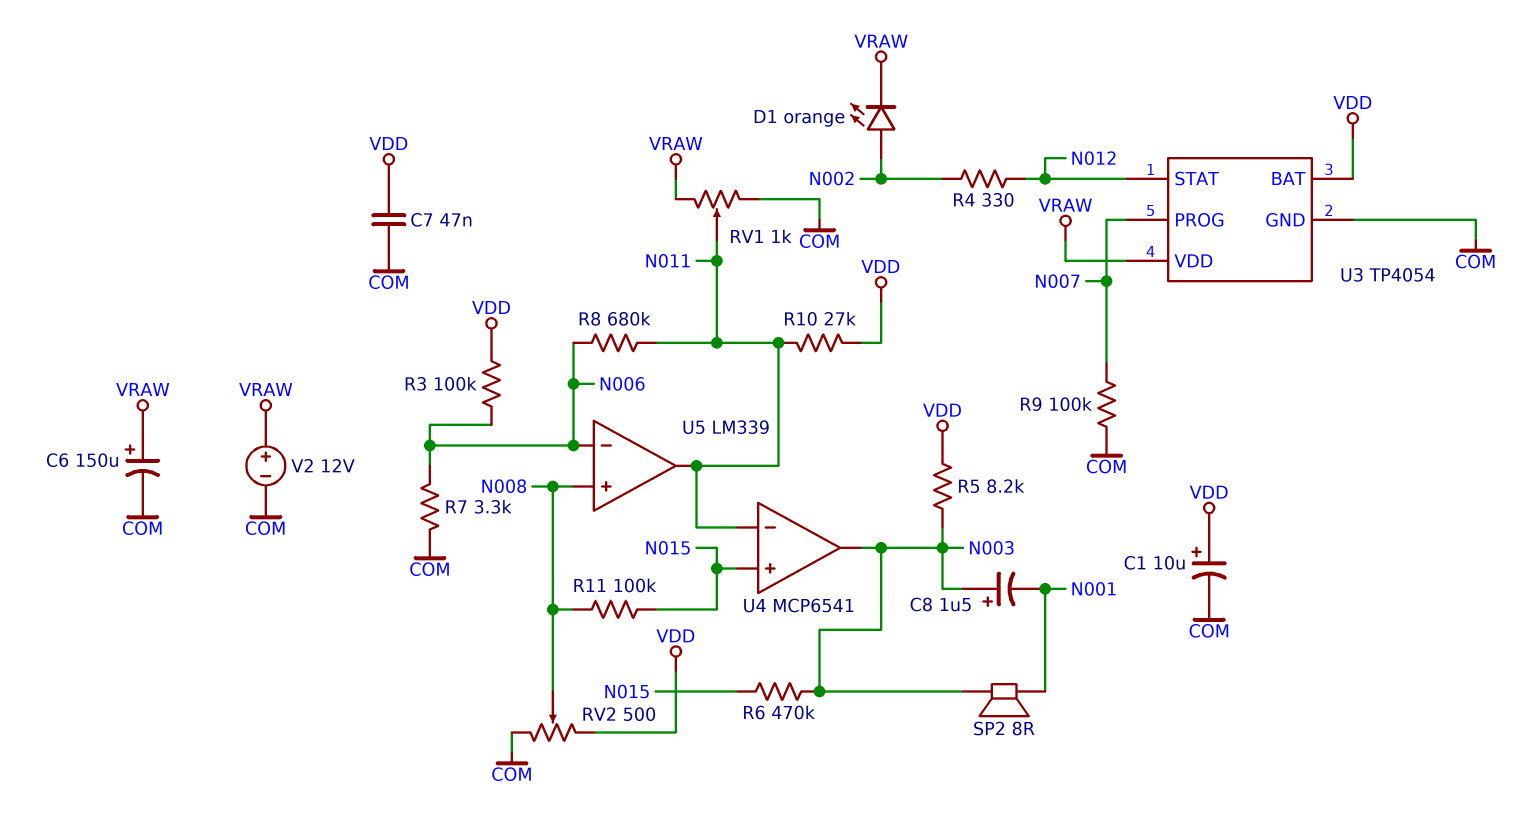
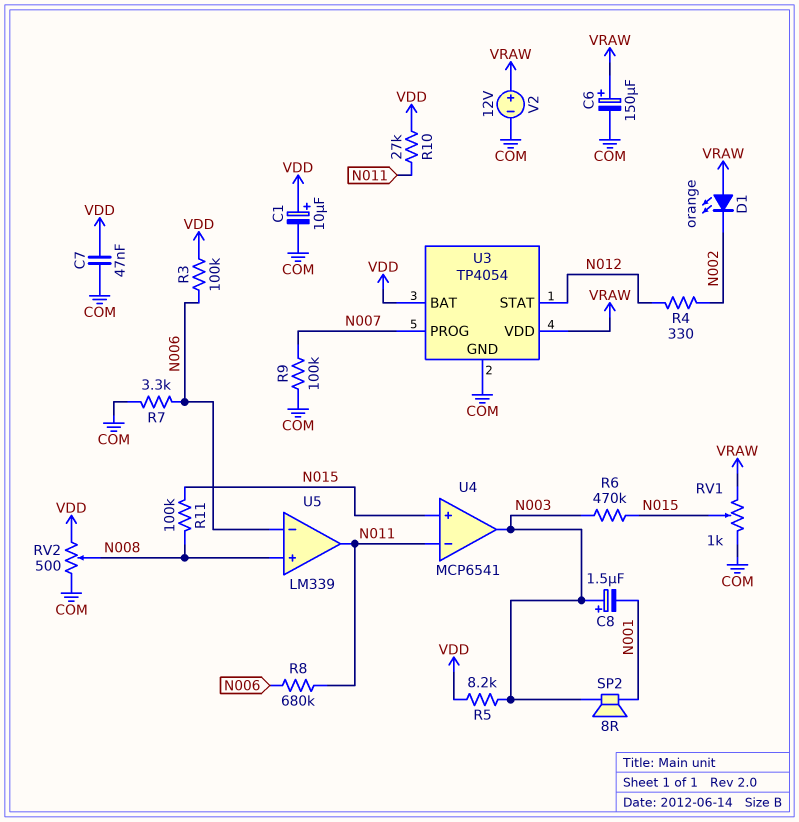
D1: LED orange (A N002, K VRAW) -> LED orange (A VRAW, K N002)
RV1: 1k (COM, VRAW, wiper N011) -> 1k (COM, VRAW, wiper N015)

